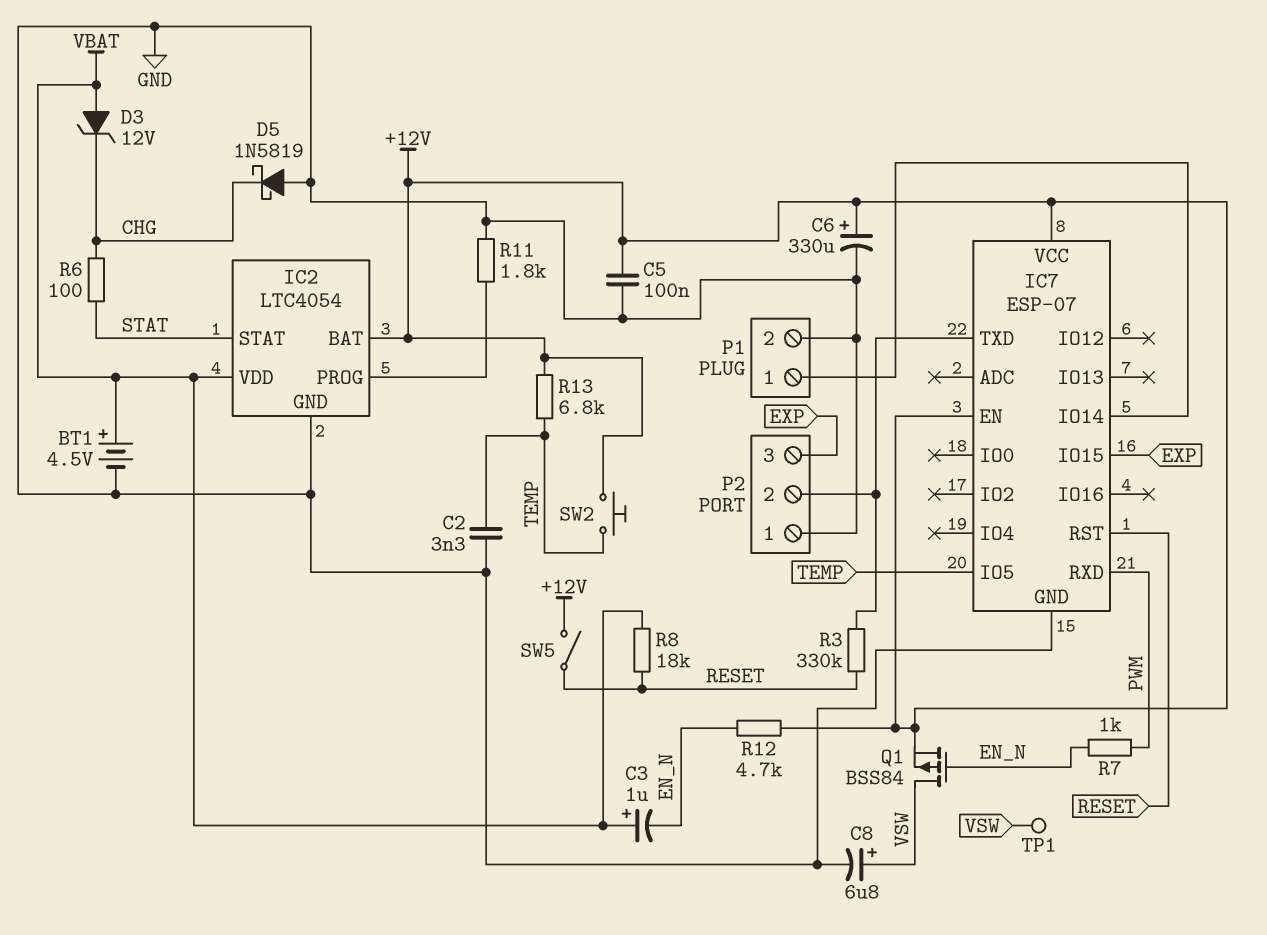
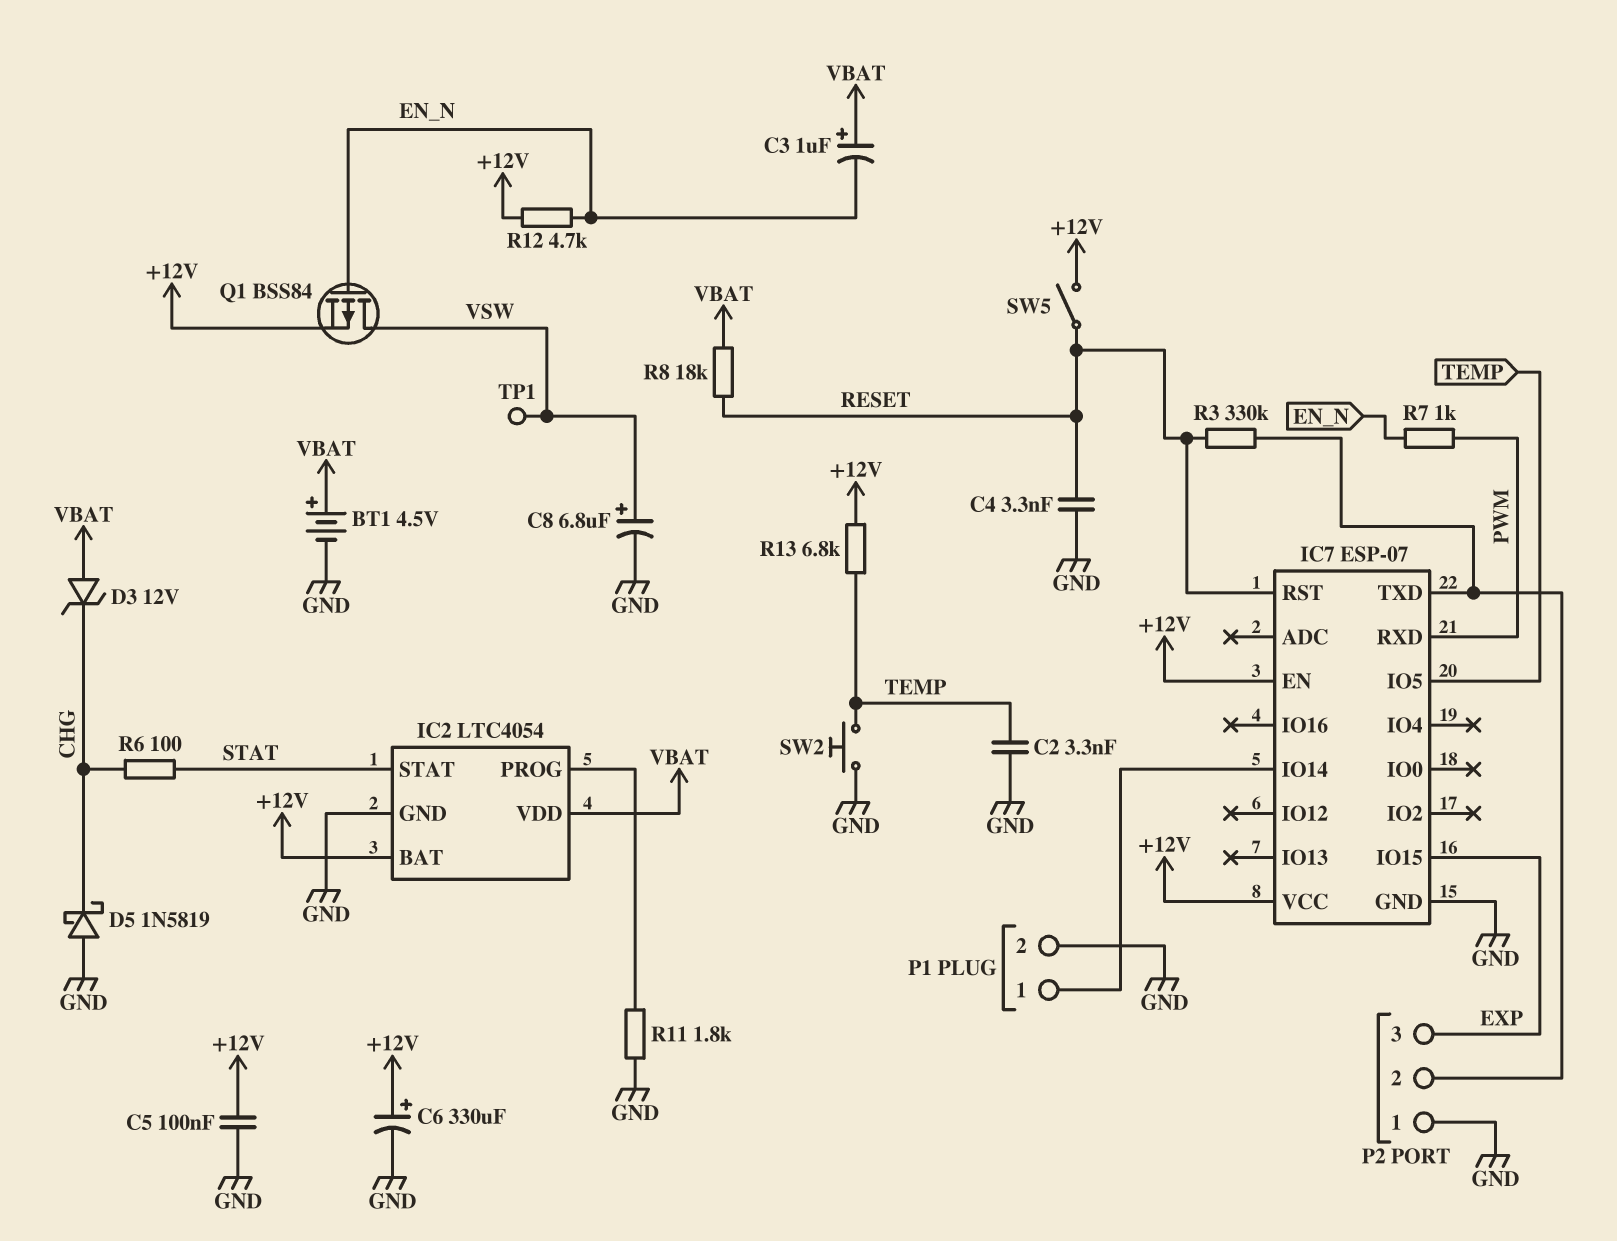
C4: none -> 3.3nF (GND, RESET)
SW2: button (+12V, TEMP) -> button (GND, TEMP)

